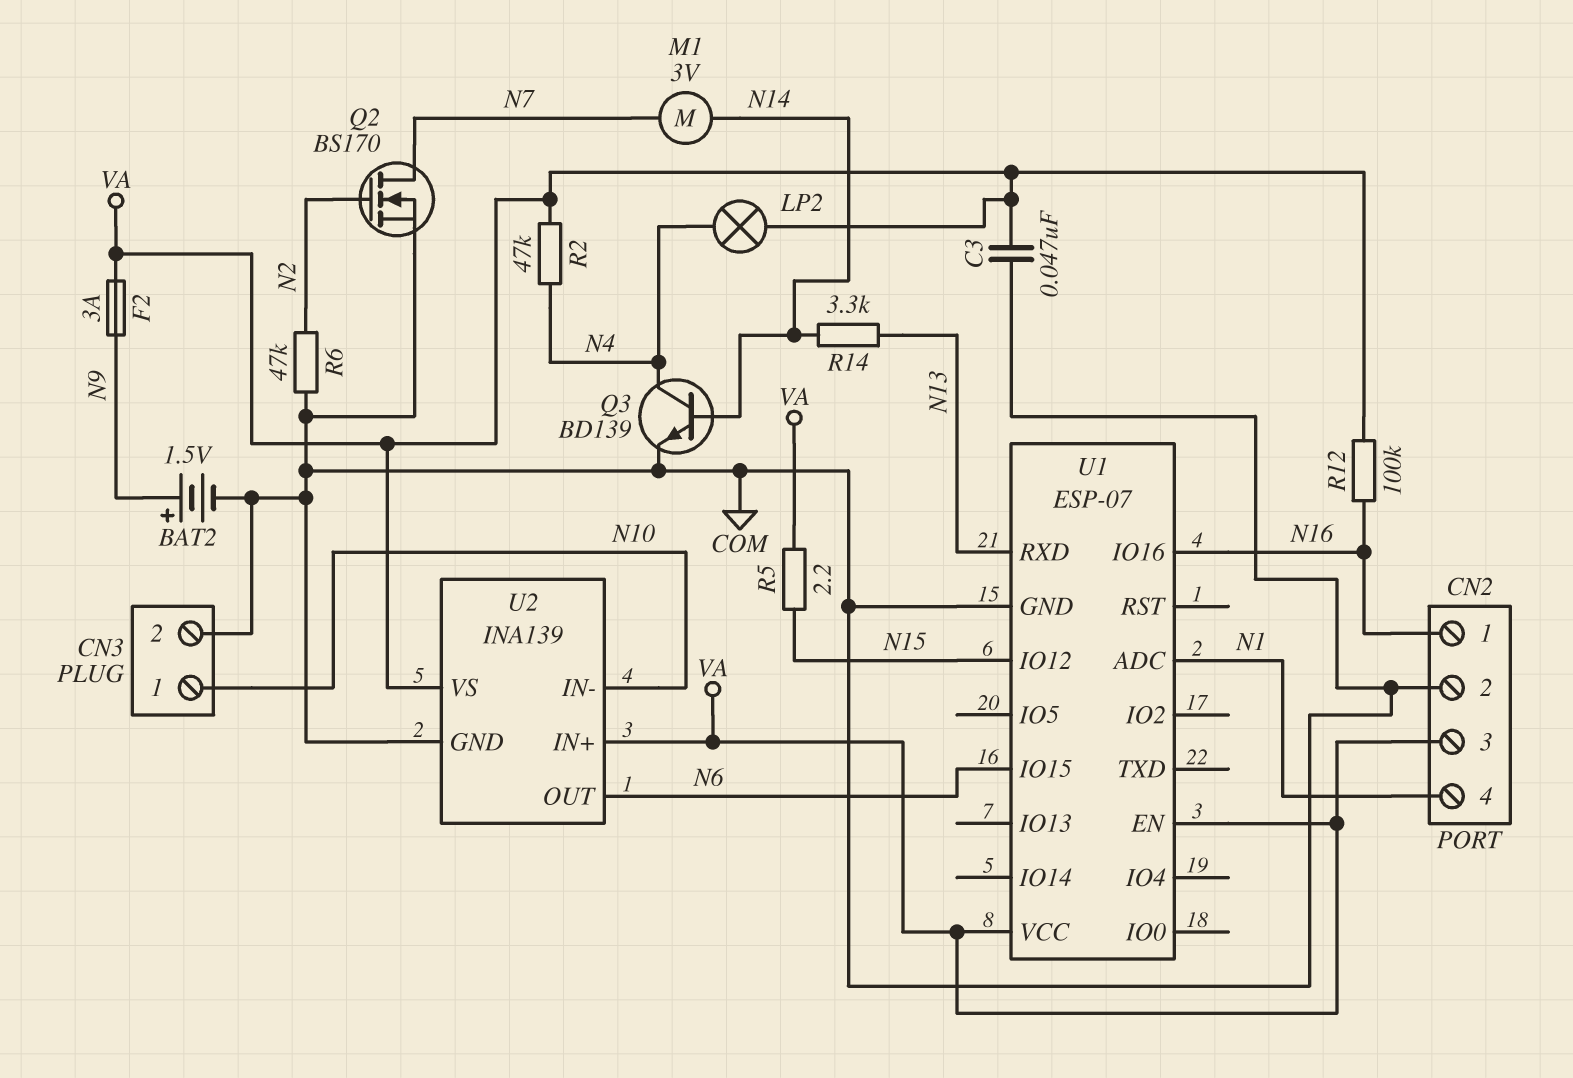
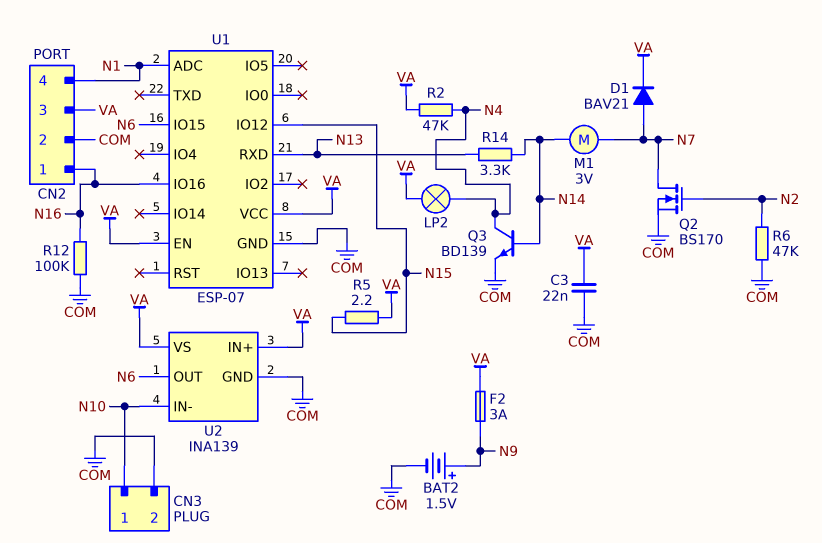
C3: 47nF (COM, VA) -> 22nF (COM, VA)
D1: none -> diode BAV21 (A N7, K VA)
R12: 100k (N16, VA) -> 100k (COM, N16)

